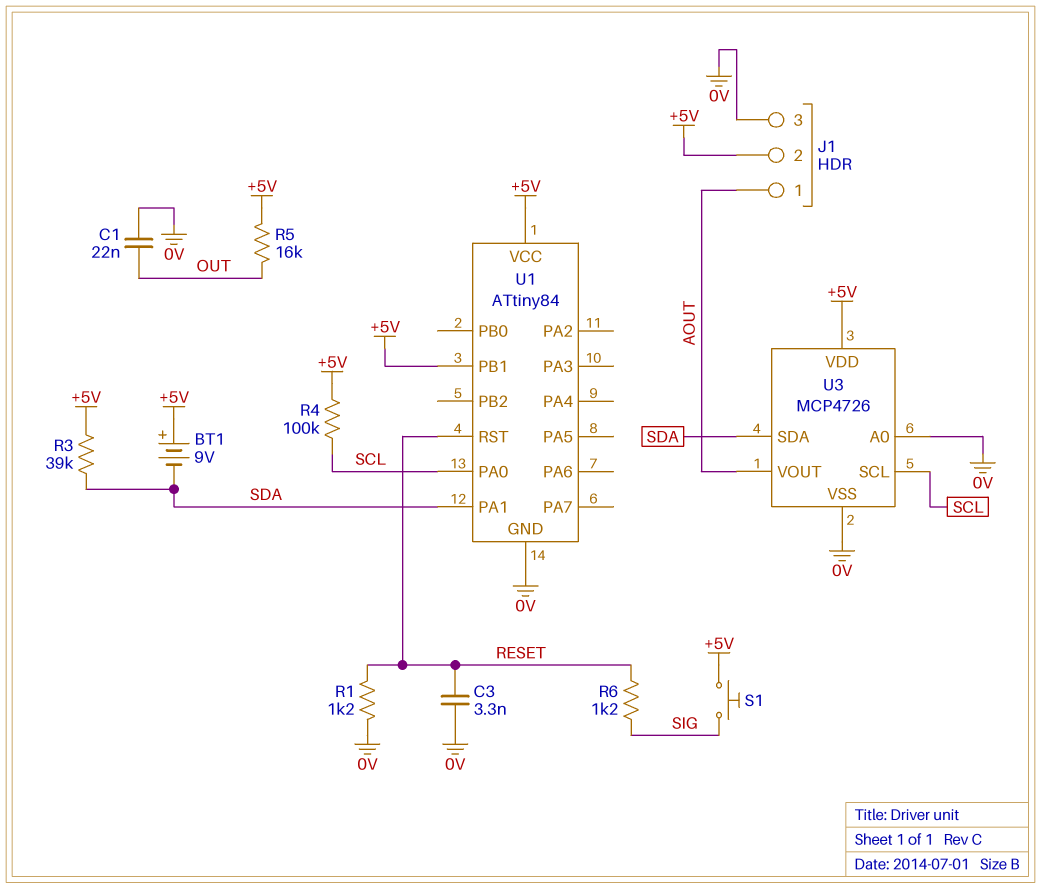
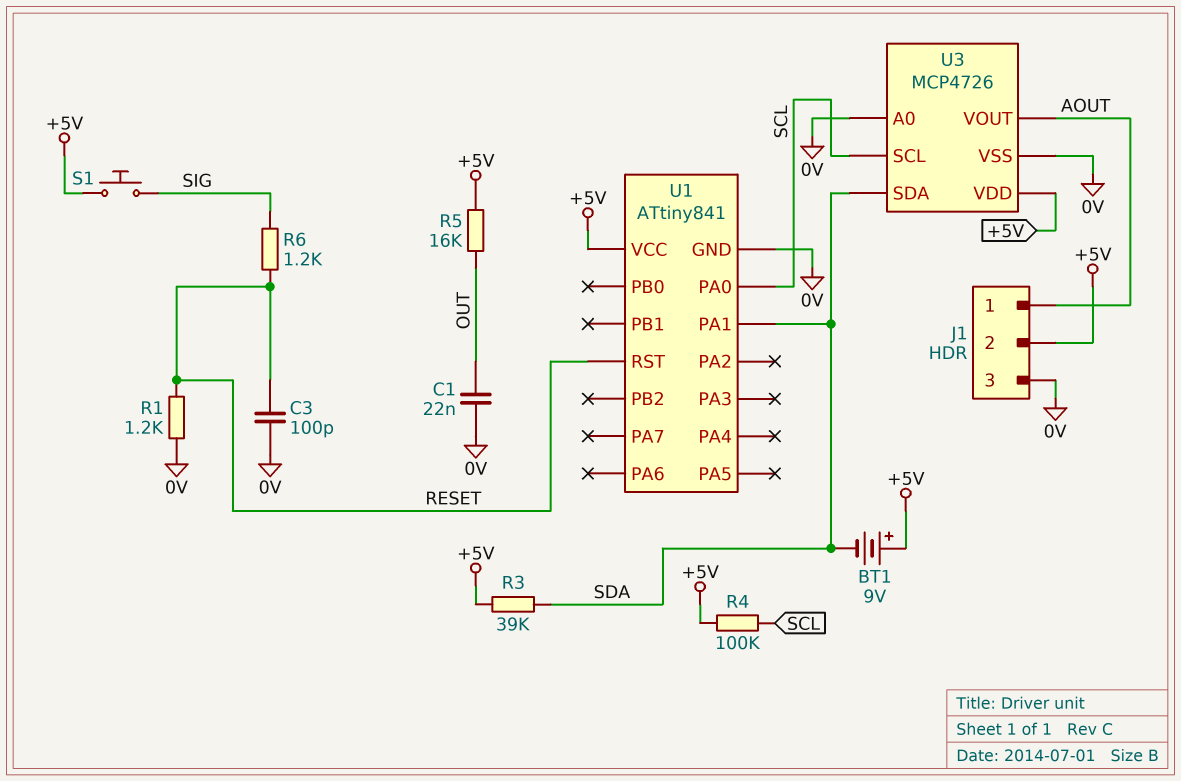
C3: 3.3nF (0V, RESET) -> 100pF (0V, RESET)
U1: ATtiny84 -> ATtiny841
U1 pin PB1: +5V -> none

